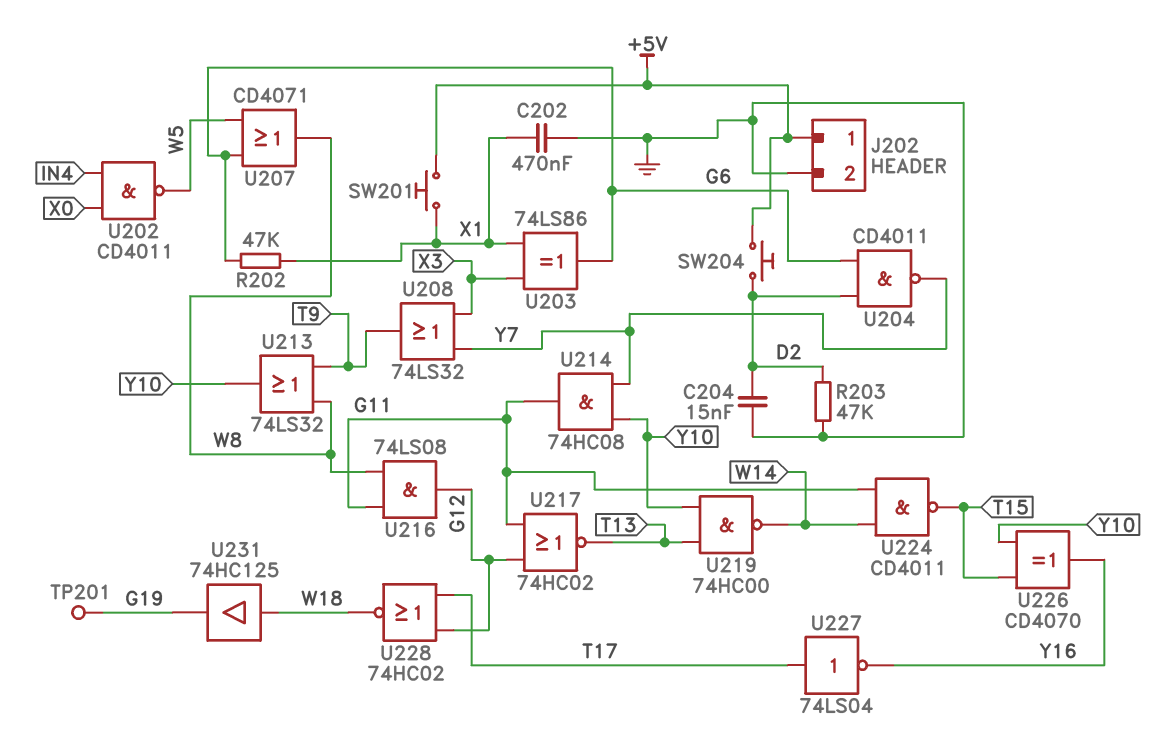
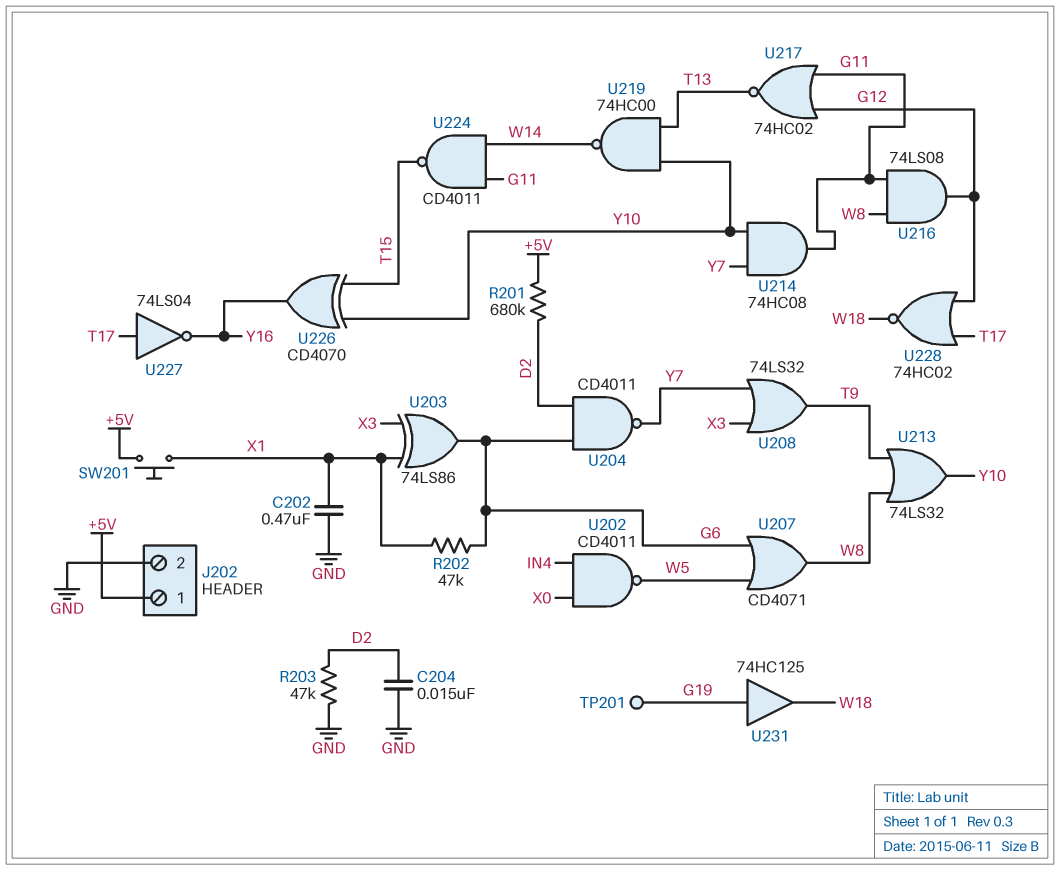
R201: none -> 680k (+5V, D2)
SW204: button (+5V, D2) -> none
U231: buffer 74HC125 (in W18, out G19) -> buffer 74HC125 (in G19, out W18)

